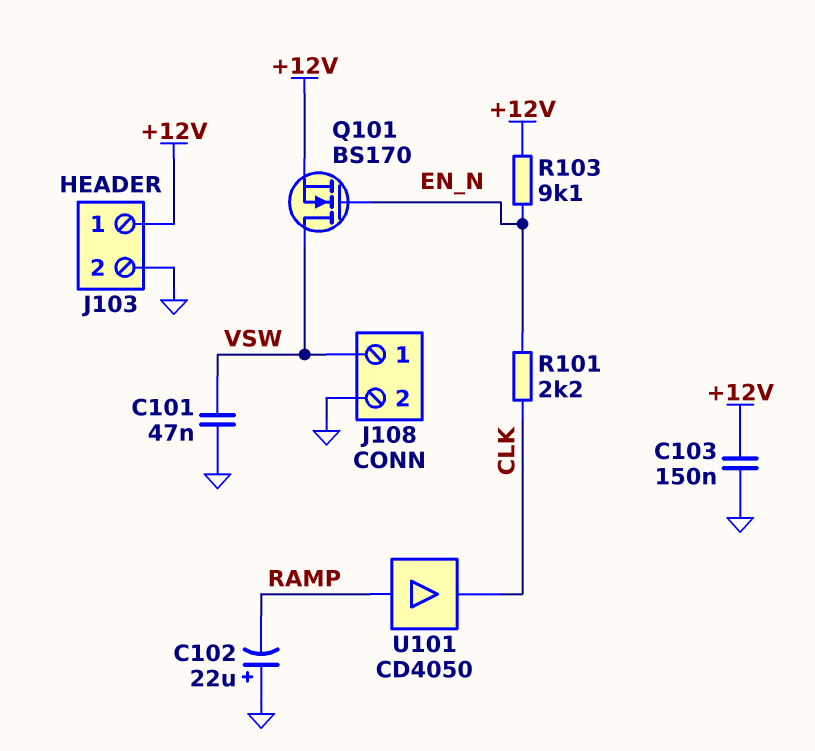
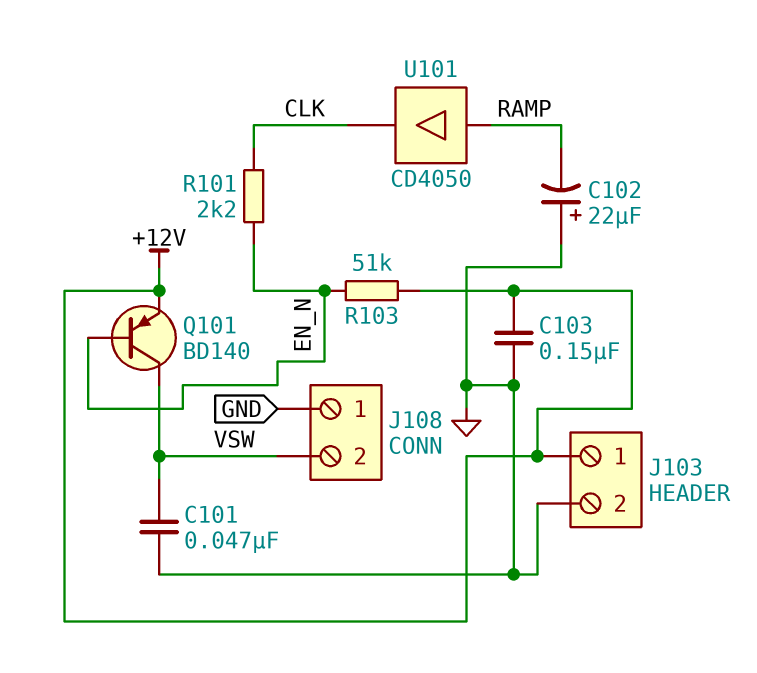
J108 pin 1: VSW -> GND
J108 pin 2: GND -> VSW
Q101: NMOS BS170 (G EN_N, D VSW, S +12V) -> PNP BD140 (B EN_N, C VSW, E +12V)
R103: 9.1k (+12V, EN_N) -> 51k (+12V, EN_N)

